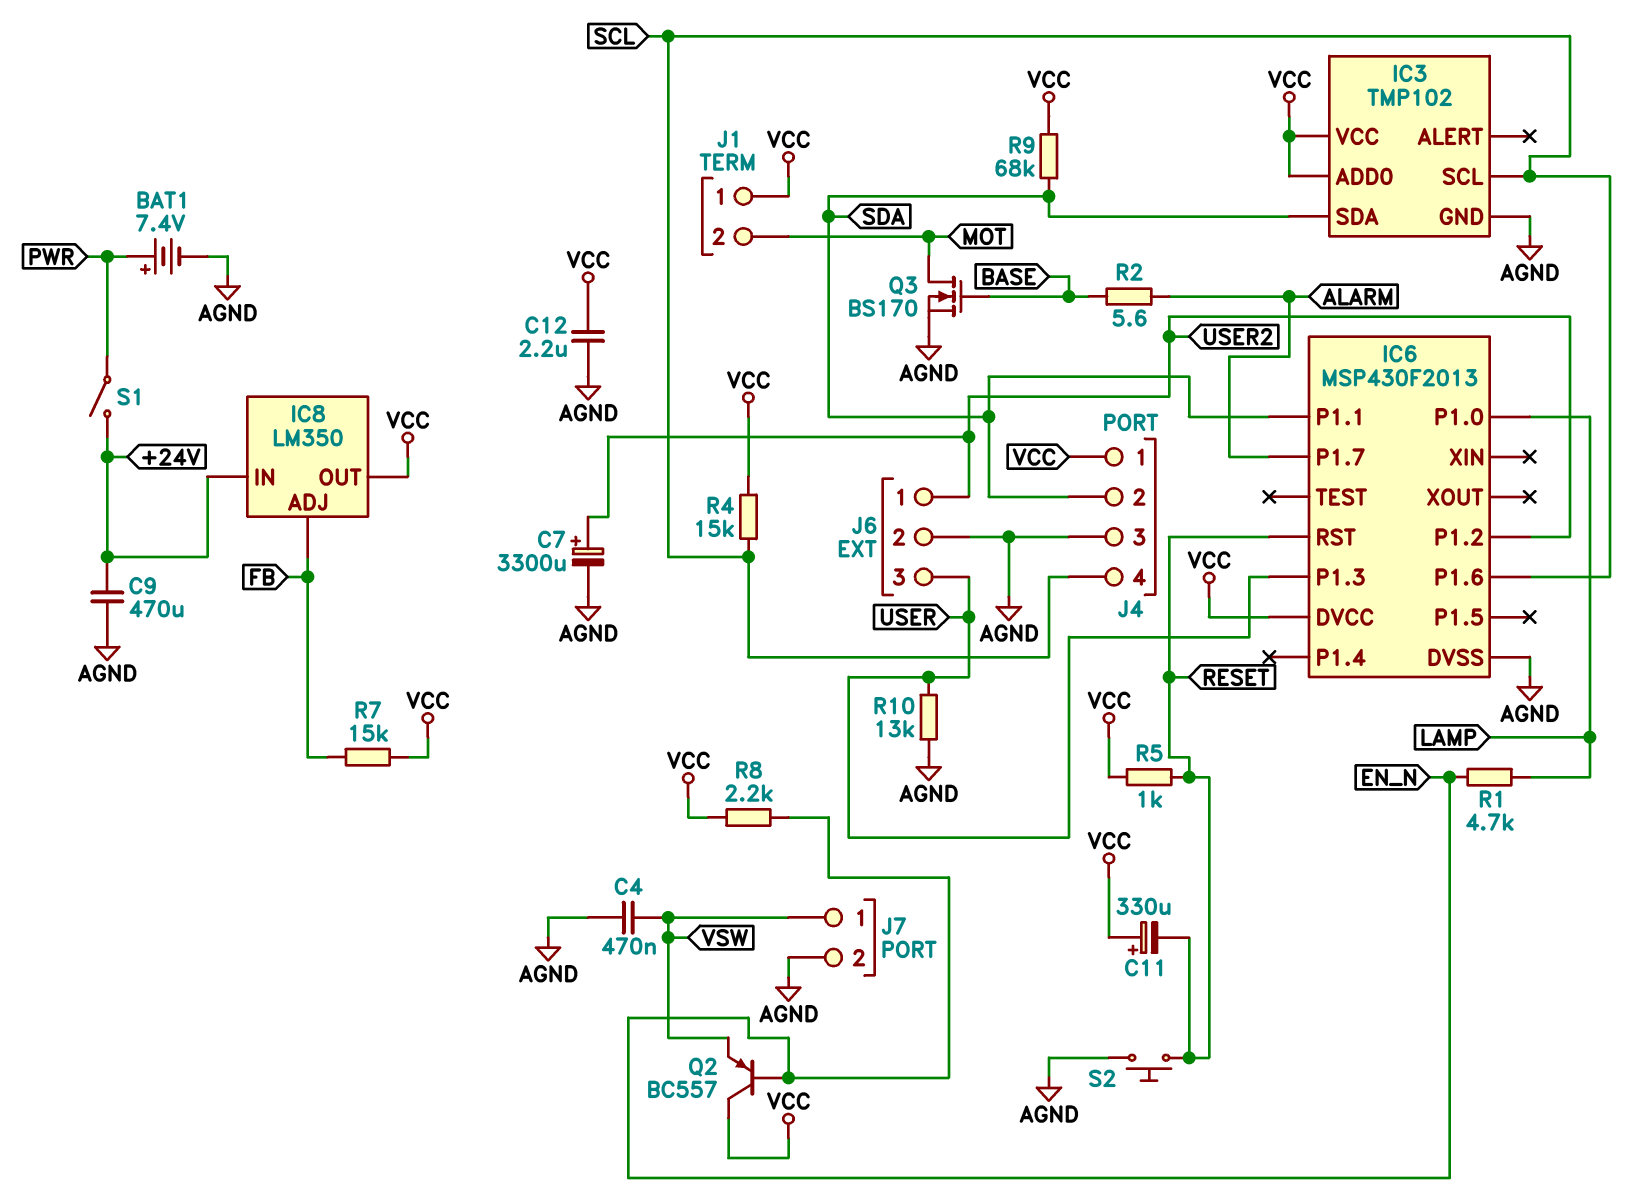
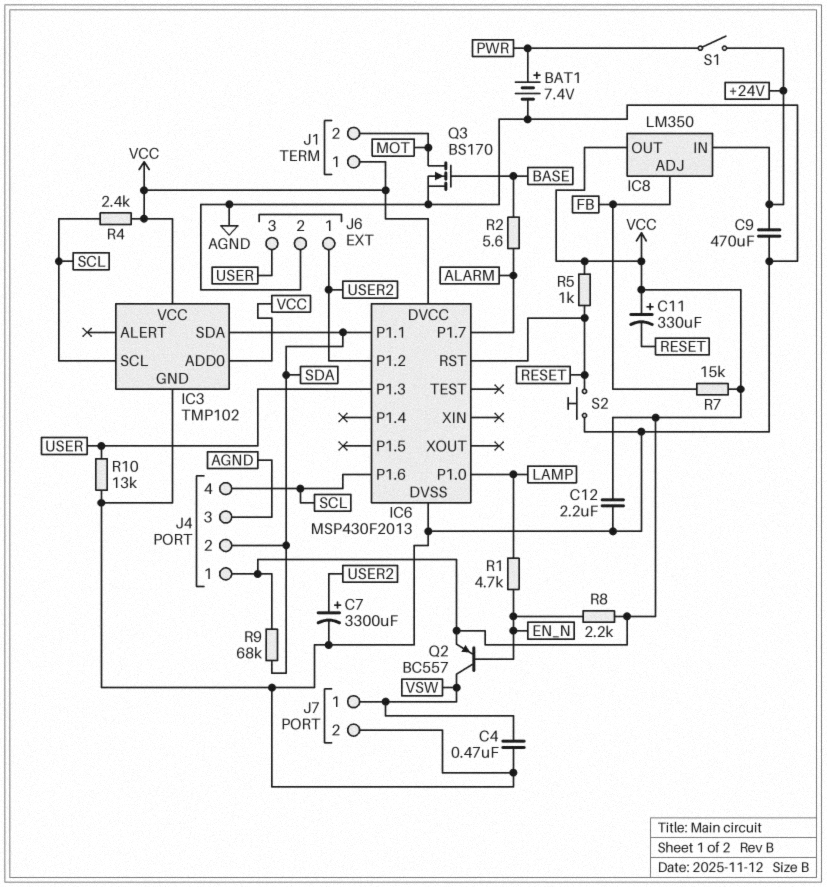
Q2: PNP BC557 (B EN_N, C VCC, E VSW) -> PNP BC557 (B EN_N, C VSW, E VCC)
R4: 15k (SCL, VCC) -> 2.4k (SCL, VCC)

